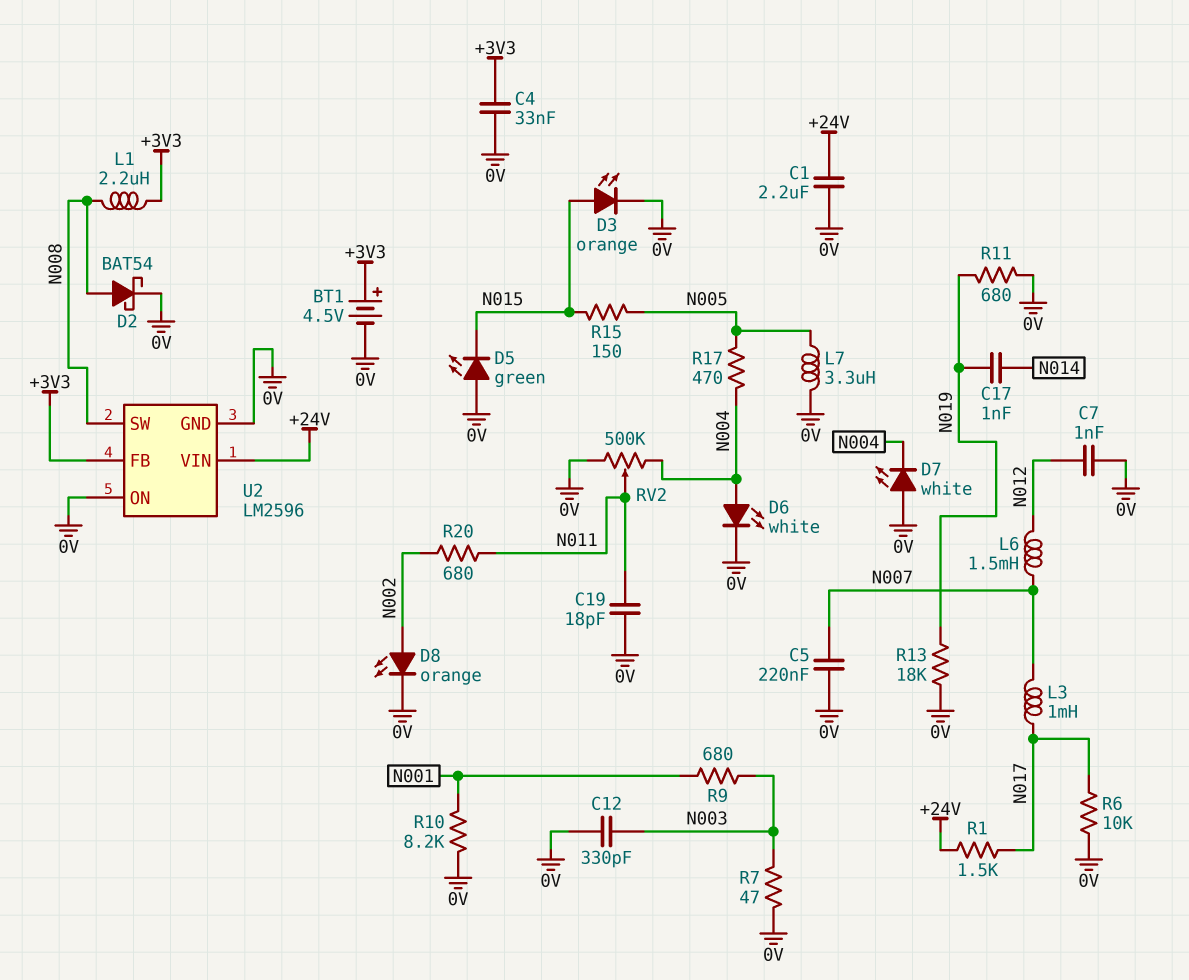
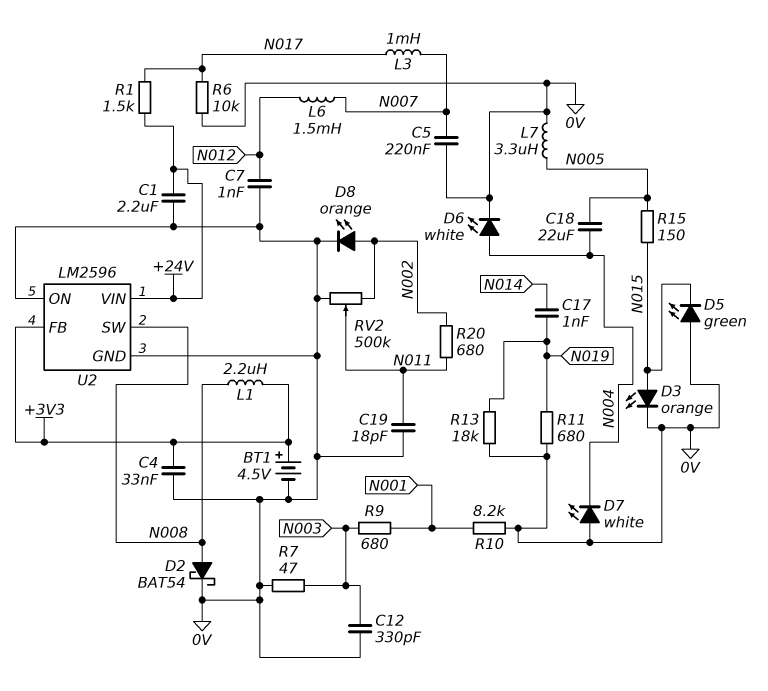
C18: none -> 22uF (N004, N005)
R17: 470 (N004, N005) -> none
RV2: 500k (0V, N004, wiper N011) -> 500k (0V, N002, wiper N011)

